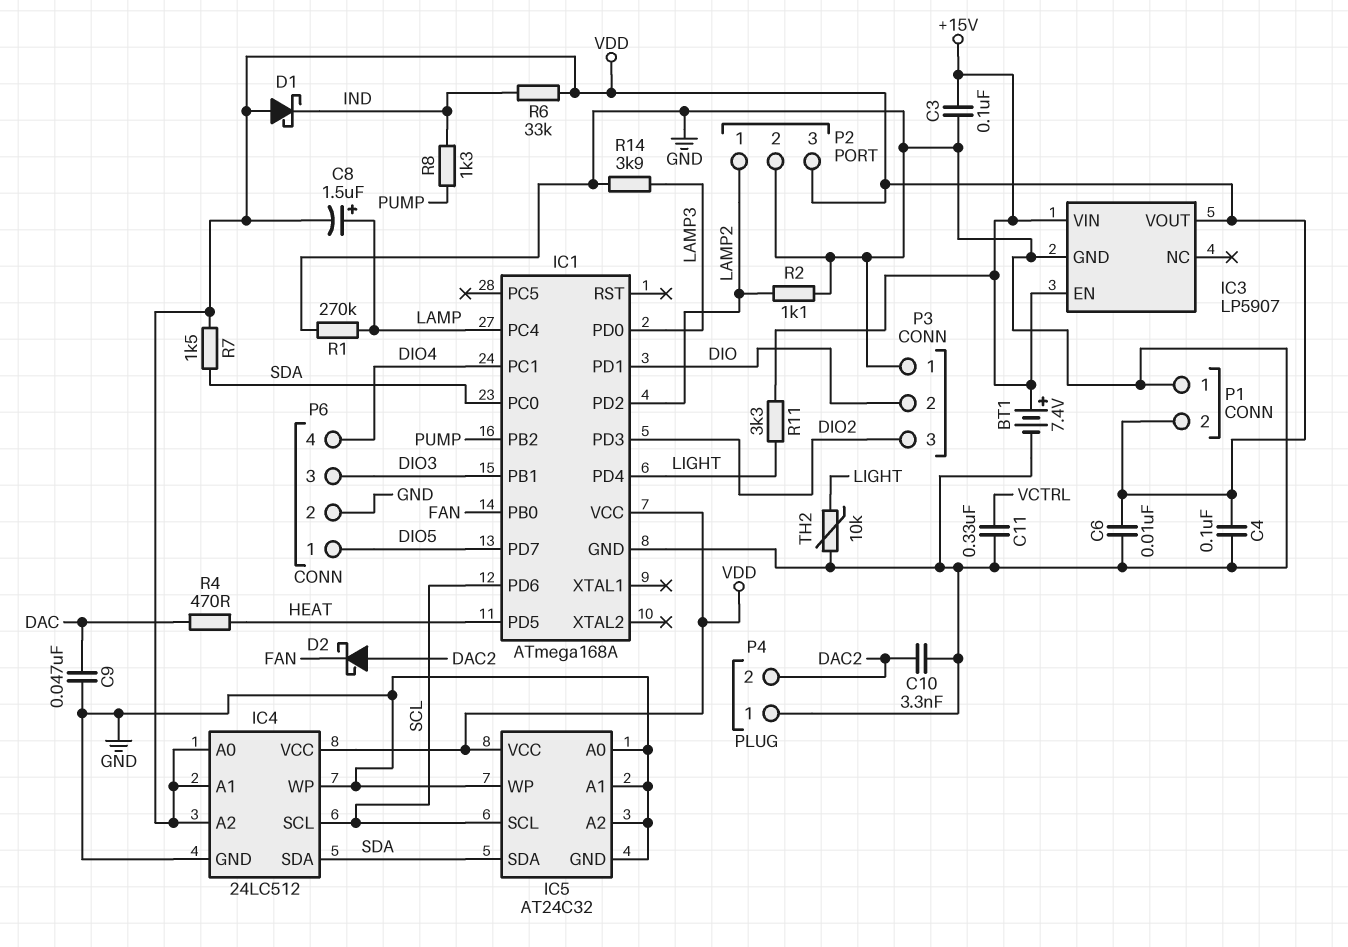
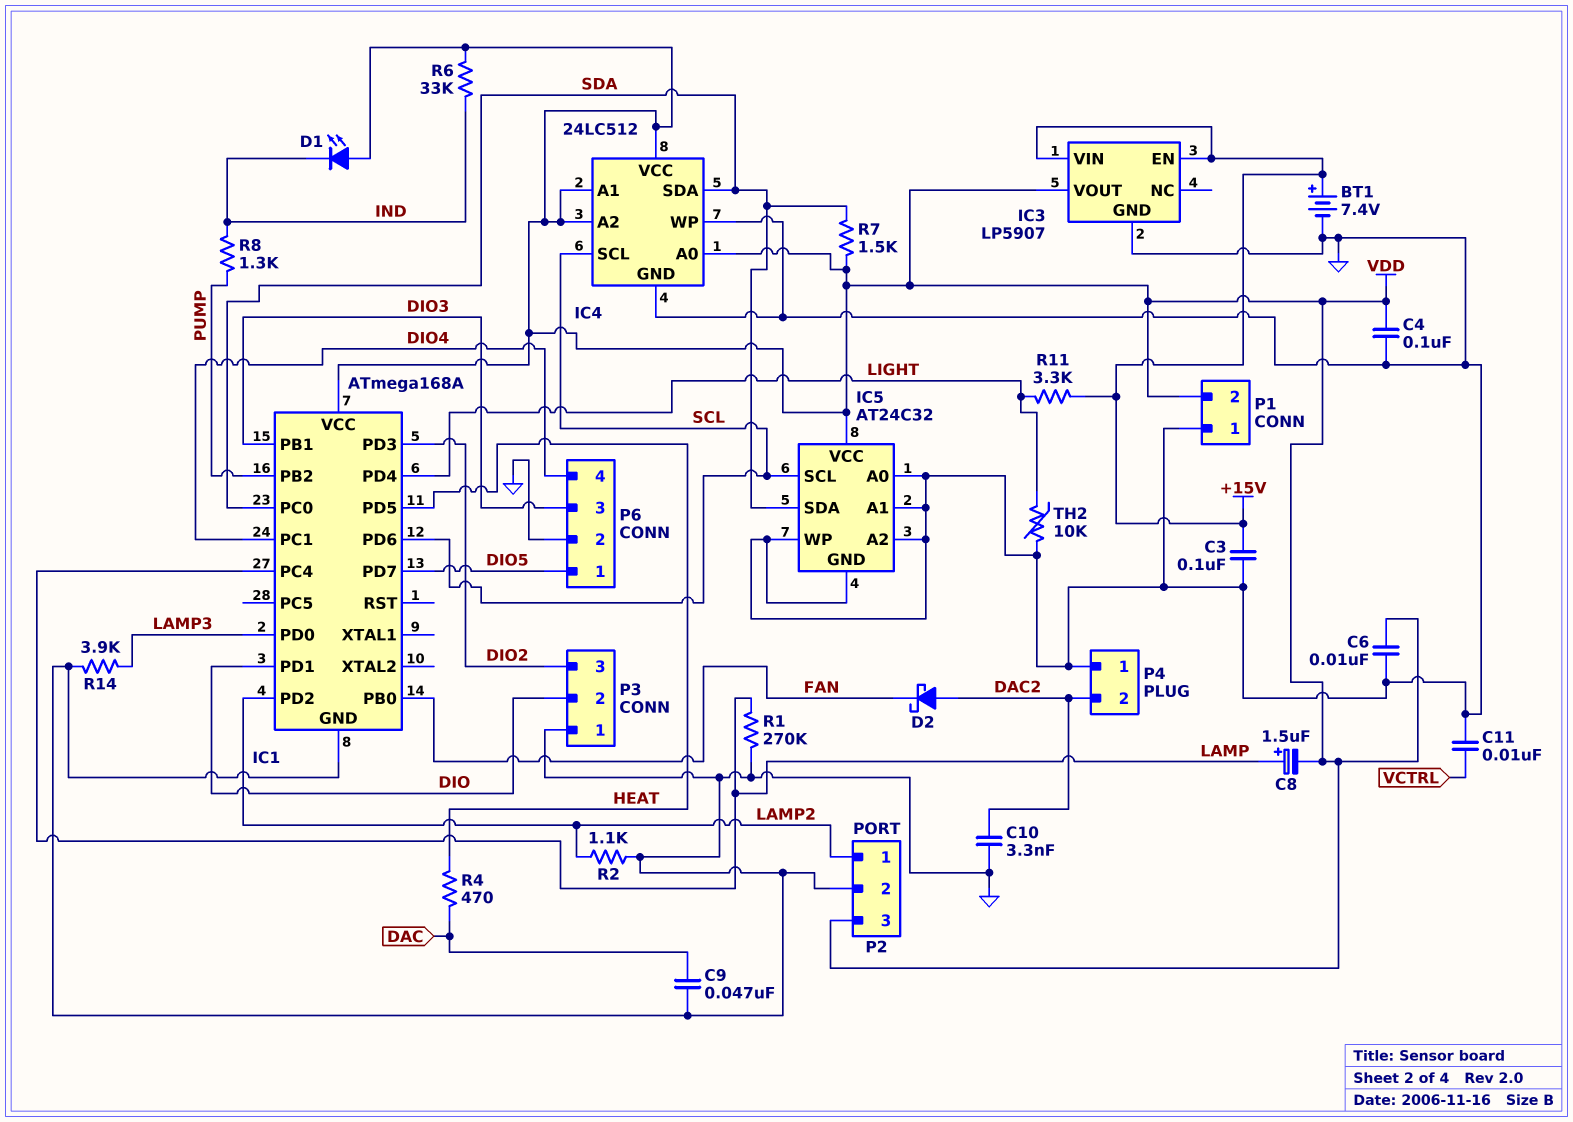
C11: 330nF (GND, VCTRL) -> 10nF (GND, VCTRL)
D1: schottky (A VDD, K IND) -> LED (A VDD, K IND)

